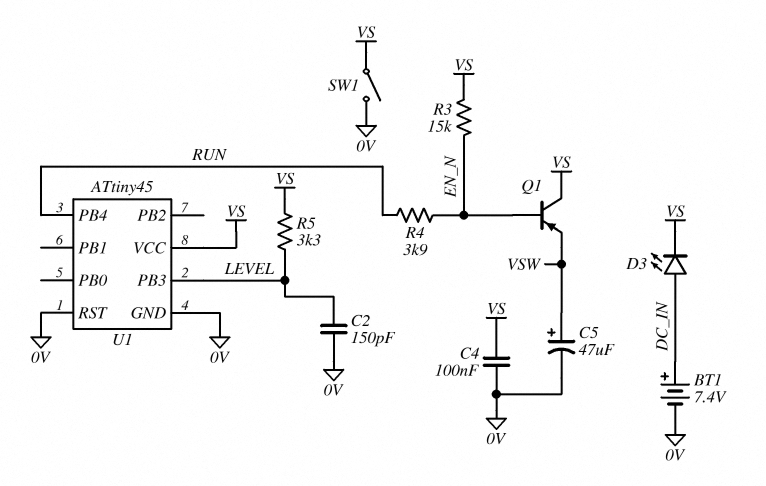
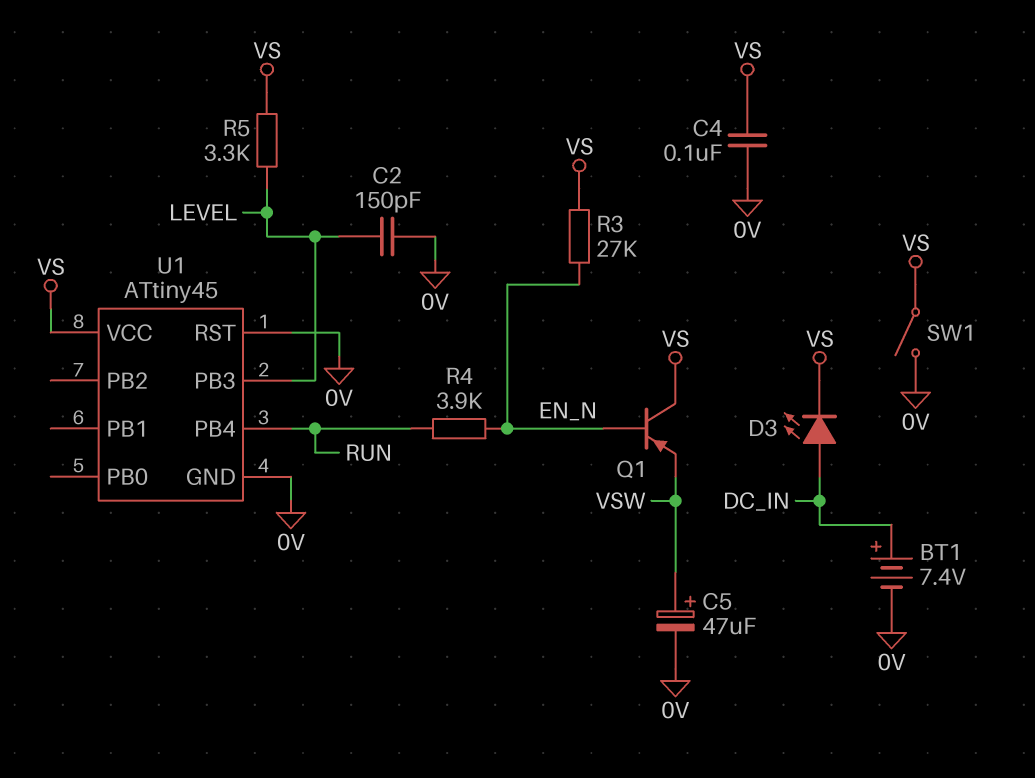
R3: 15k (EN_N, VS) -> 27k (EN_N, VS)

